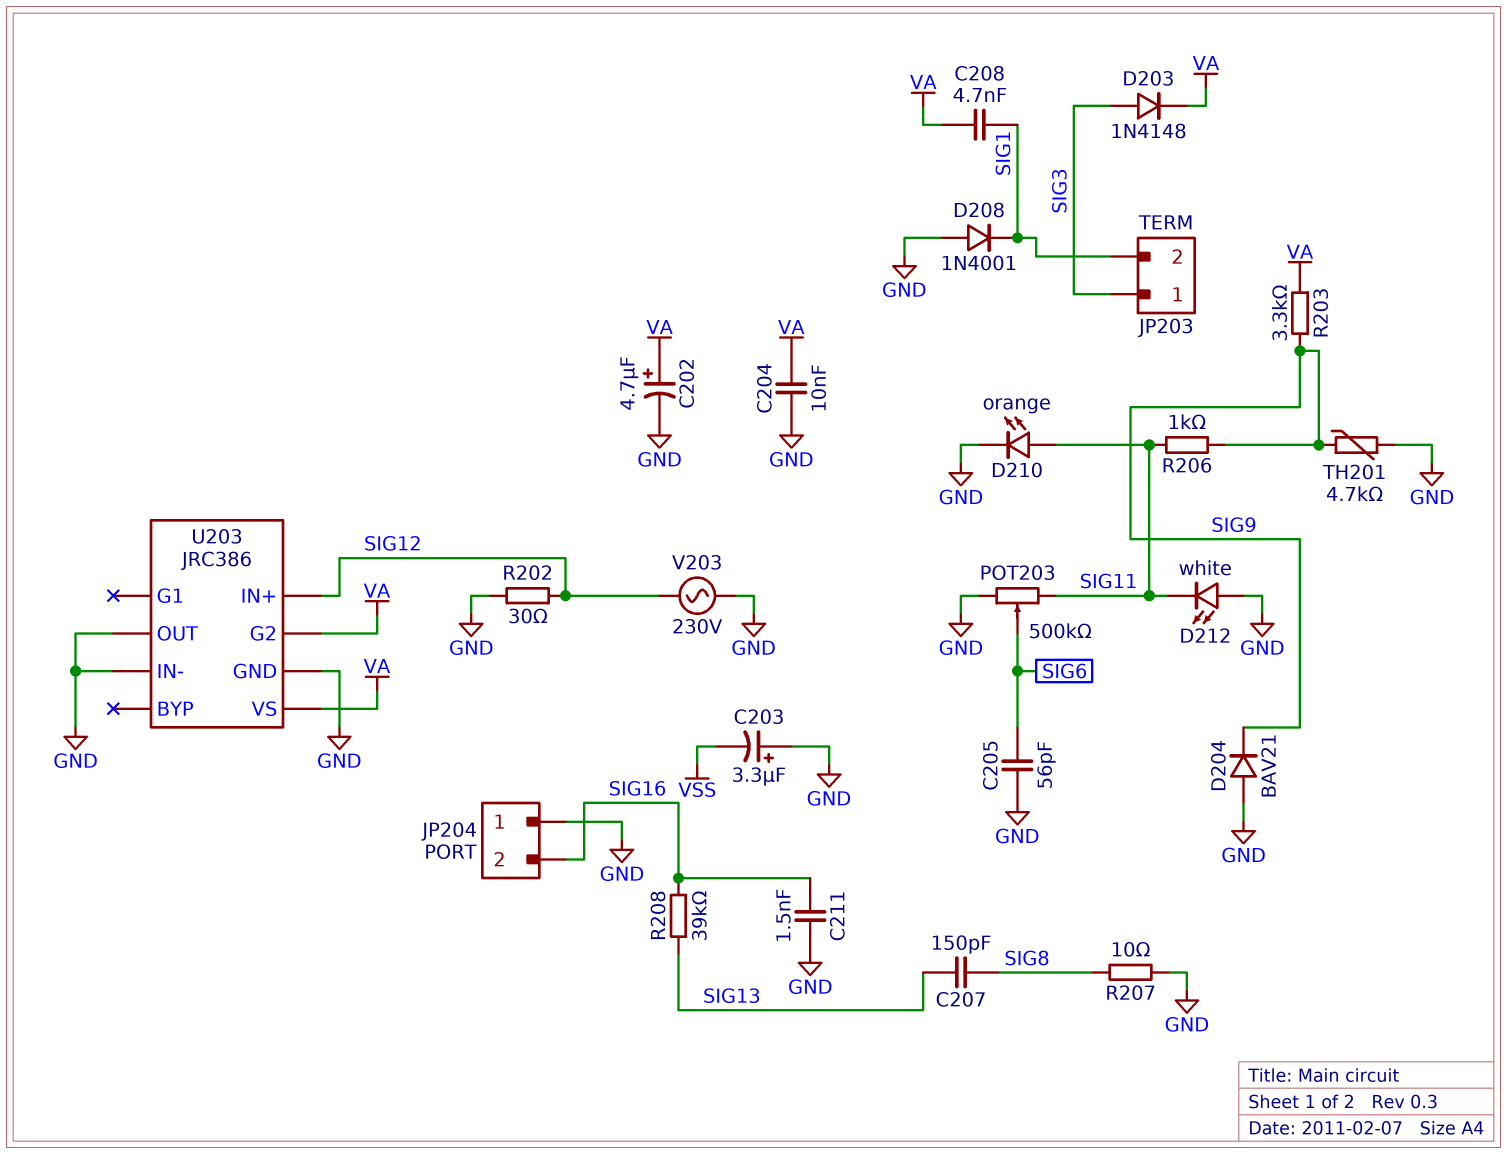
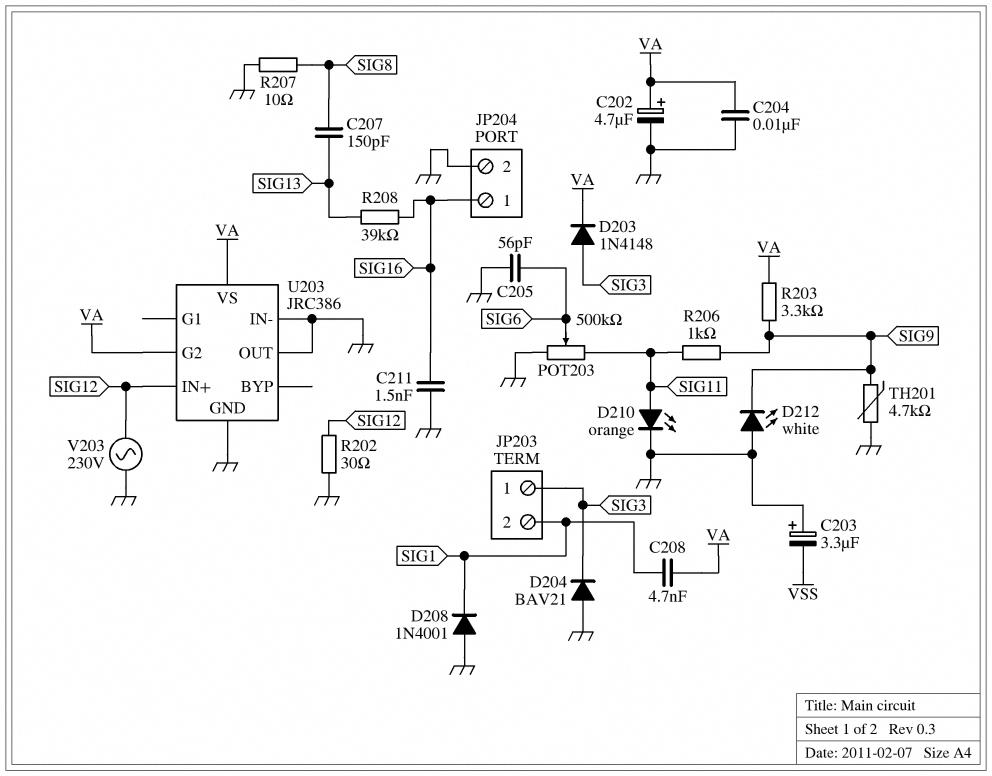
D204: diode BAV21 (A GND, K SIG9) -> diode BAV21 (A GND, K SIG3)
D212: LED white (A GND, K SIG11) -> LED white (A GND, K SIG9)
JP204 pin 1: GND -> SIG16
JP204 pin 2: SIG16 -> GND

